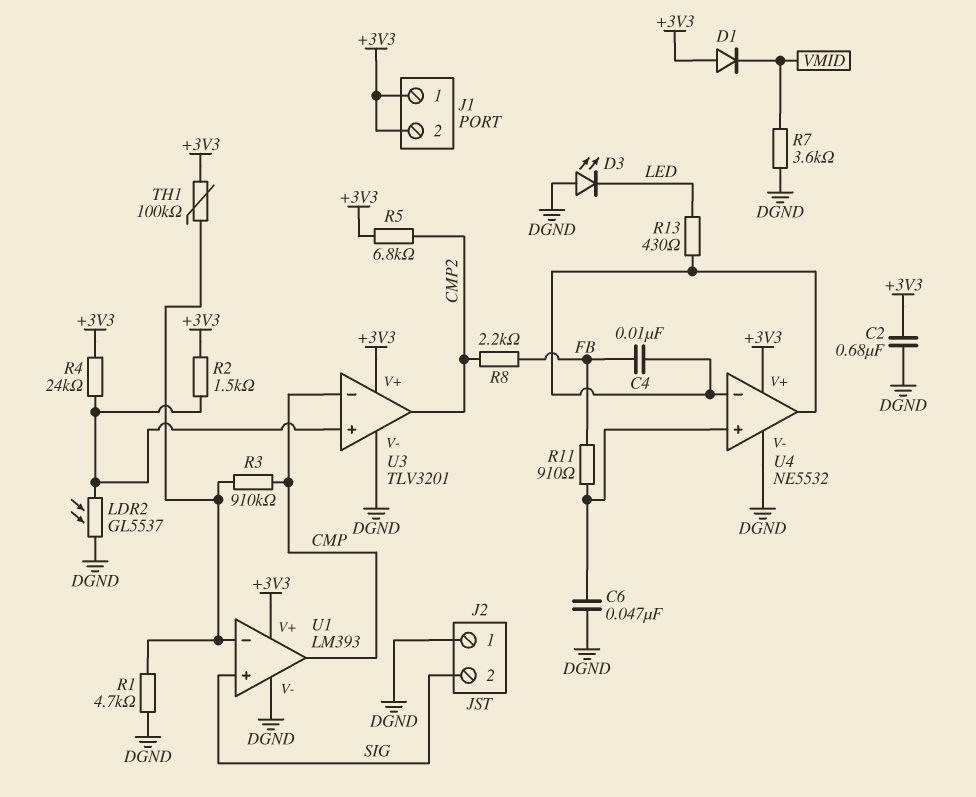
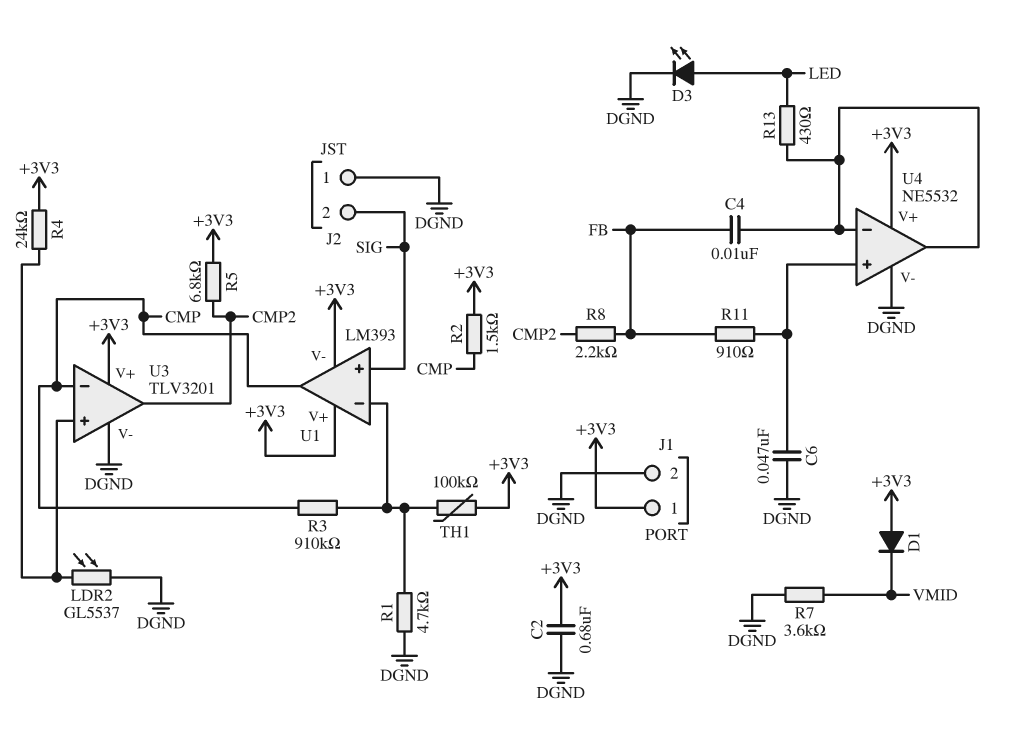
D3: LED (A DGND, K LED) -> LED (A LED, K DGND)
J1 pin 2: +3V3 -> DGND
R2: 1.5k (+3V3, U3/in+) -> 1.5k (+3V3, CMP)
U1 pin V-: DGND -> +3V3

